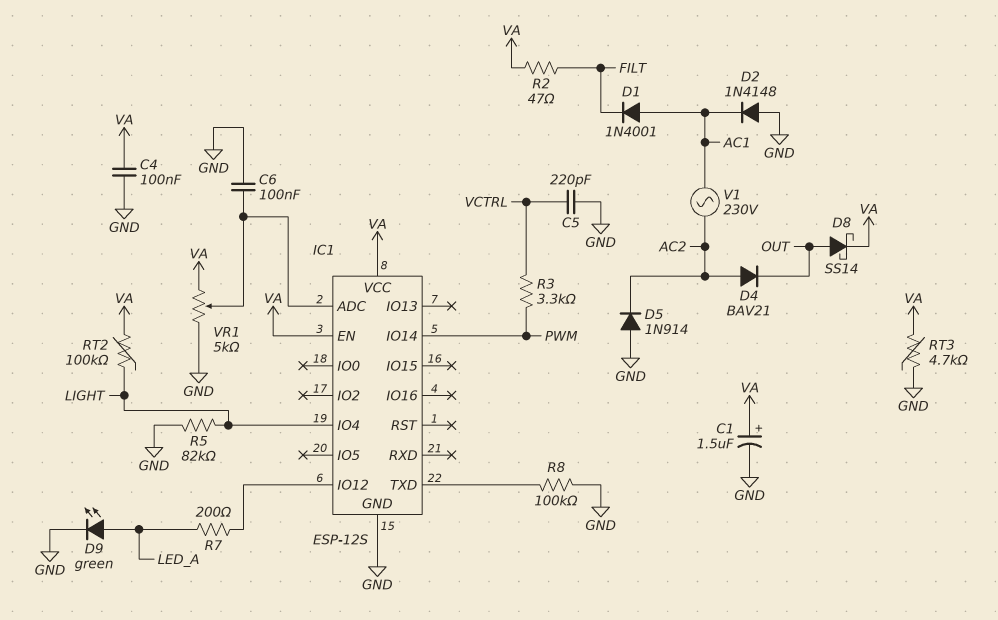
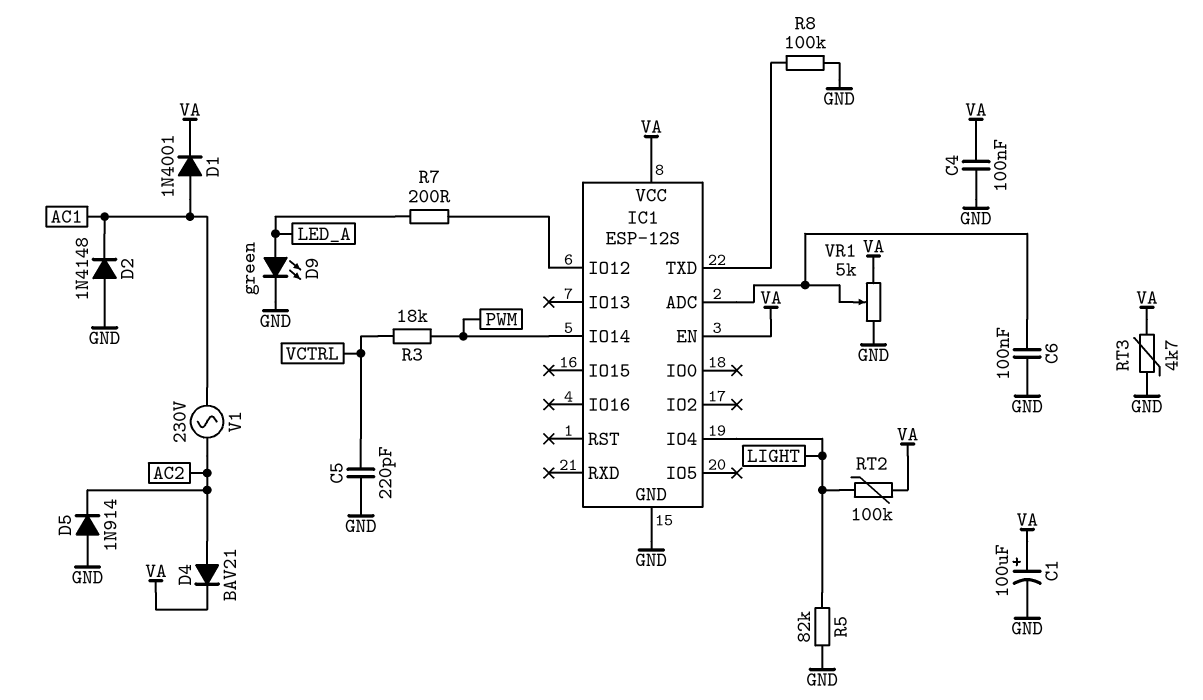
C1: 1.5uF (plus VA, minus GND) -> 100uF (plus VA, minus GND)
D1: diode 1N4001 (A AC1, K FILT) -> diode 1N4001 (A AC1, K VA)
D4: diode BAV21 (A AC2, K OUT) -> diode BAV21 (A AC2, K VA)
D8: schottky SS14 (A OUT, K VA) -> none
R2: 47 (FILT, VA) -> none
R3: 3.3k (PWM, VCTRL) -> 18k (PWM, VCTRL)

